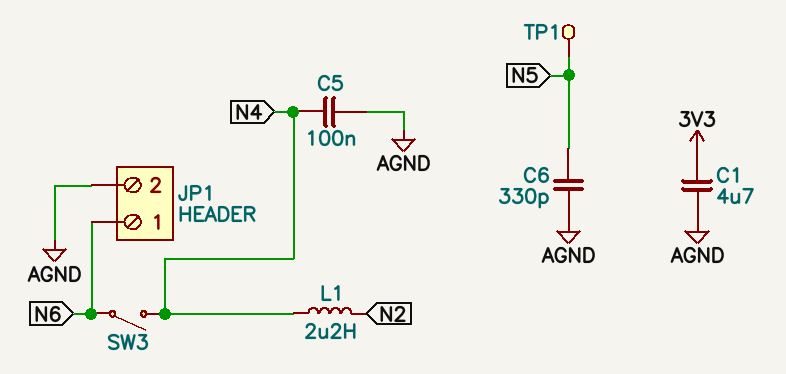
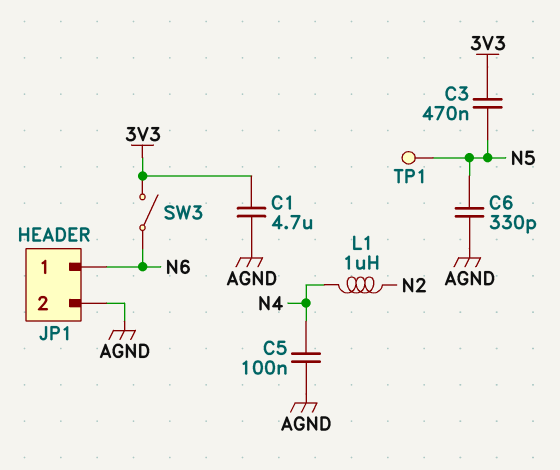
C3: none -> 470nF (3V3, N5)
L1: 2.2uH (N2, N4) -> 1uH (N2, N4)
SW3: switch (N4, N6) -> switch (3V3, N6)

